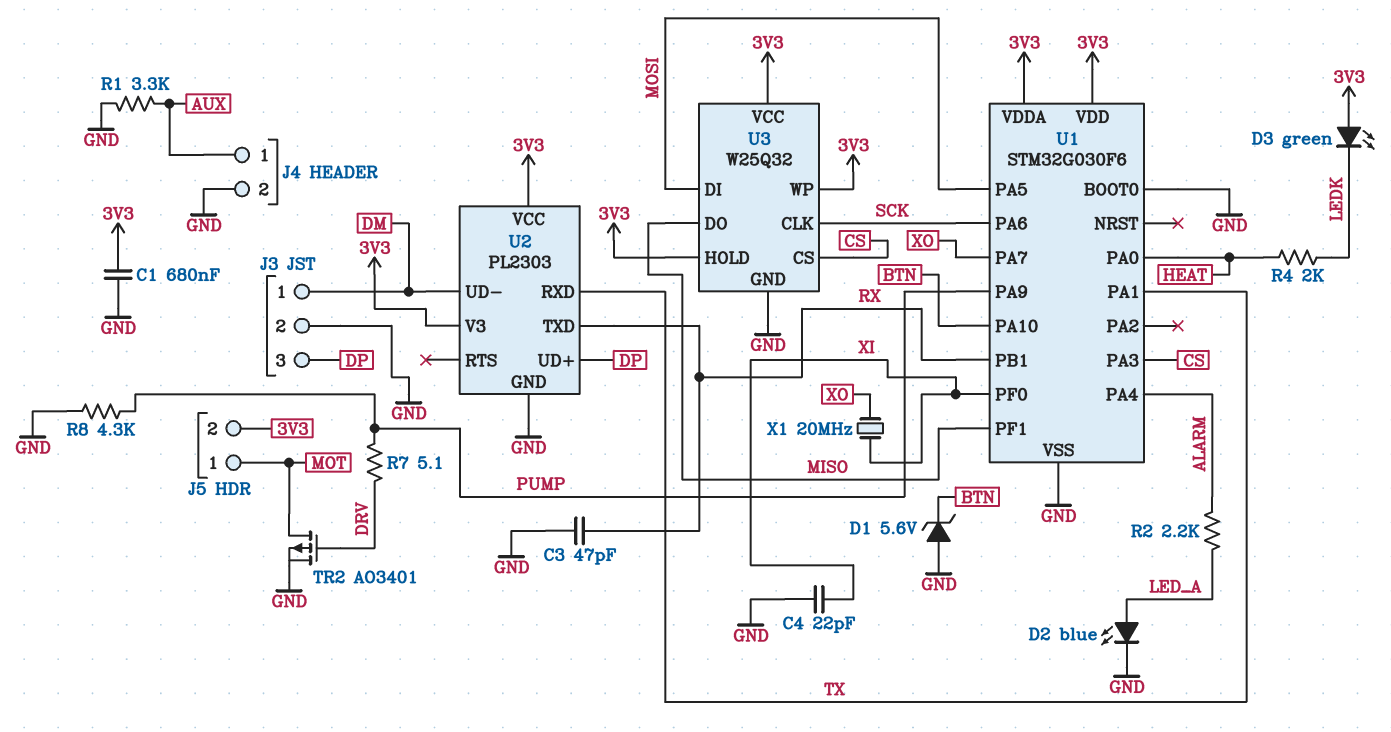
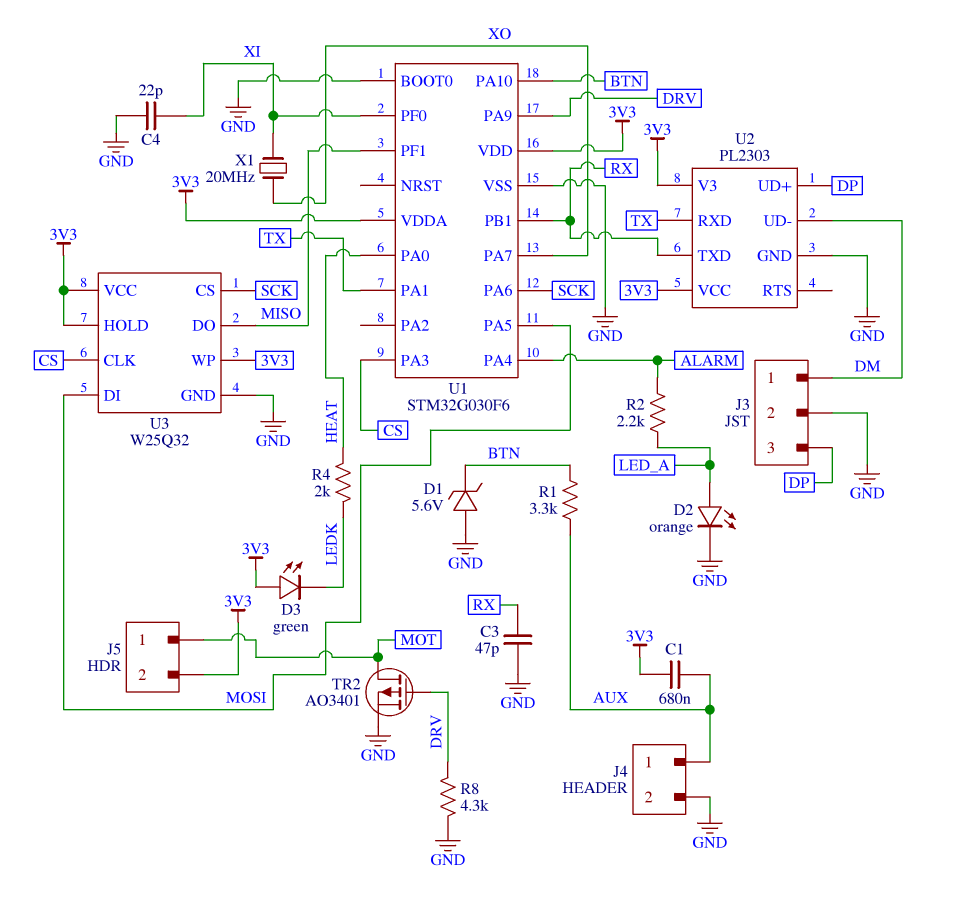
C1: 680nF (3V3, GND) -> 680nF (3V3, AUX)
D2: LED blue (A LED_A, K GND) -> LED orange (A LED_A, K GND)
R1: 3.3k (AUX, GND) -> 3.3k (AUX, BTN)
R7: 5.1 (DRV, PUMP) -> none
R8: 4.3k (GND, PUMP) -> 4.3k (DRV, GND)
U1 pin PA9: PUMP -> DRV
U3 pin CLK: SCK -> CS
U3 pin CS: CS -> SCK

